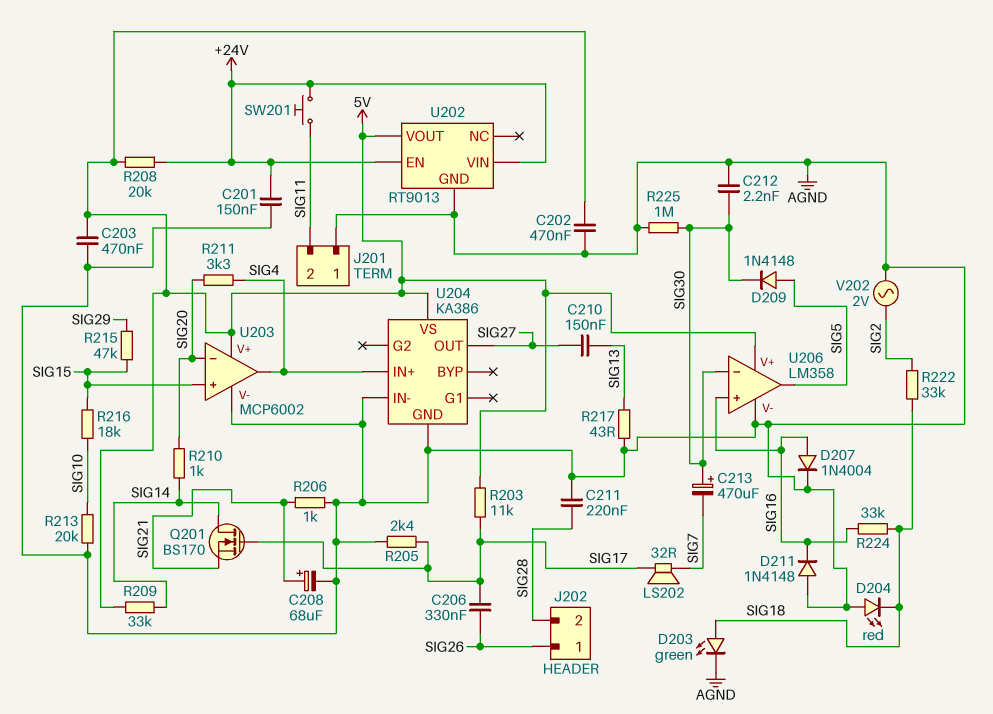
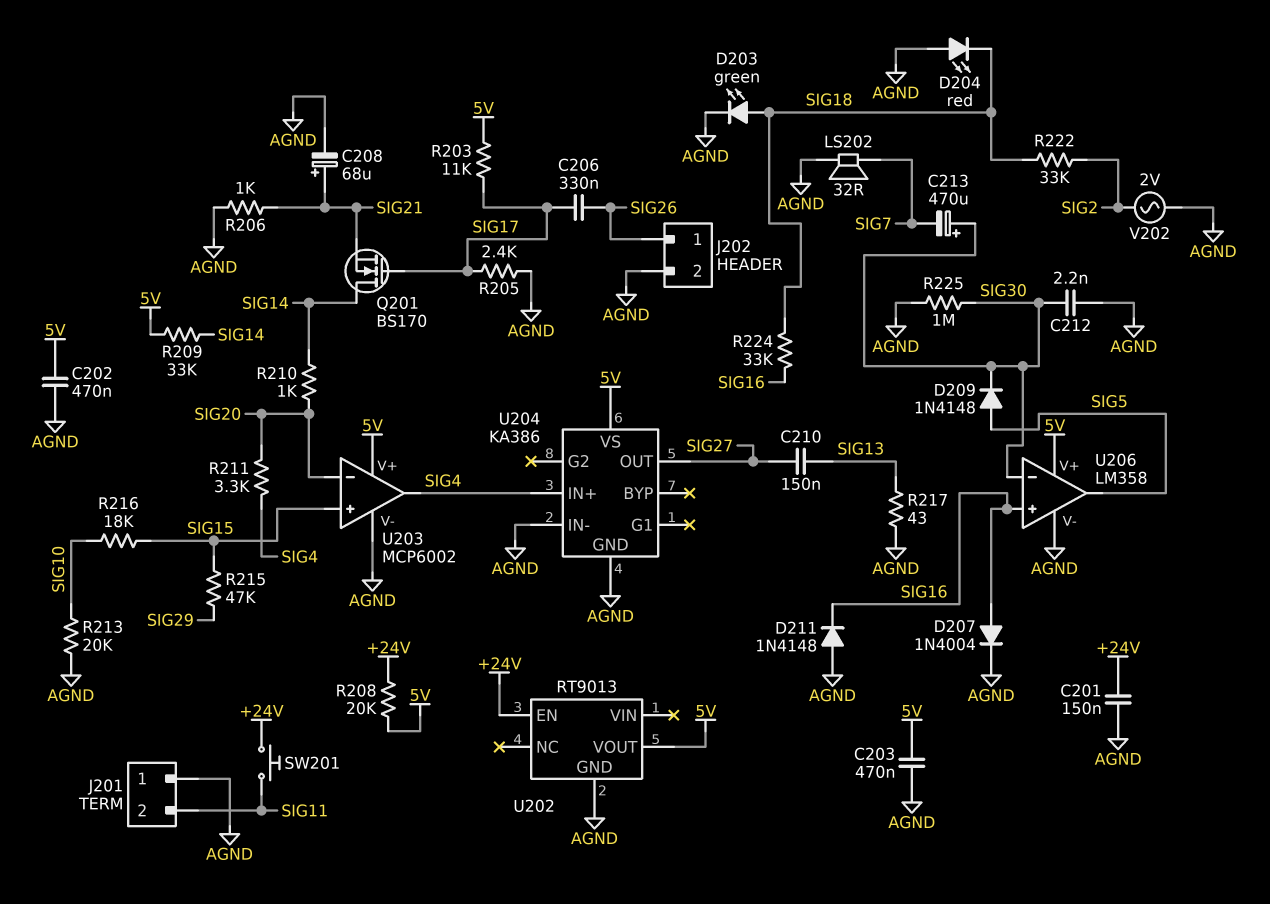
C211: 220nF (AGND, SIG28) -> none
J202 pin 2: SIG28 -> AGND
LS202: speaker 32R (SIG7, SIG17) -> speaker 32R (AGND, SIG7)
U202 pin VIN: +24V -> none

